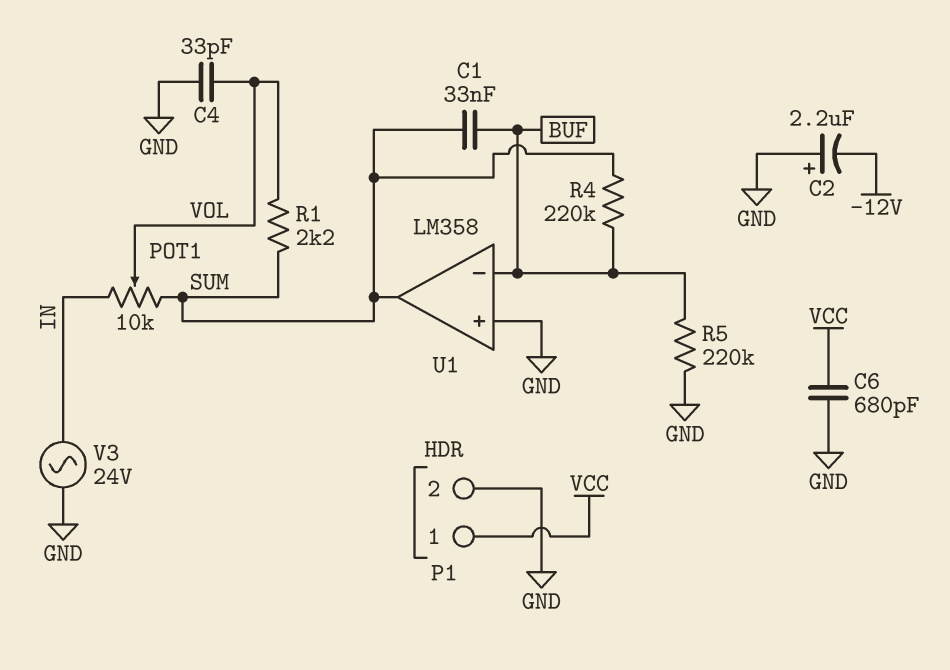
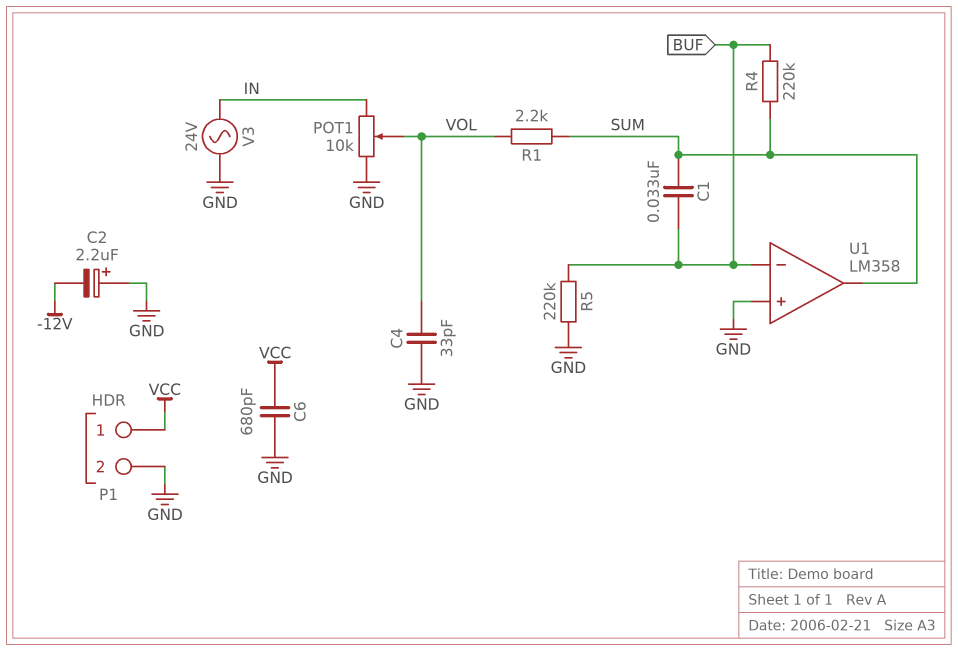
POT1: 10k (IN, SUM, wiper VOL) -> 10k (GND, IN, wiper VOL)

